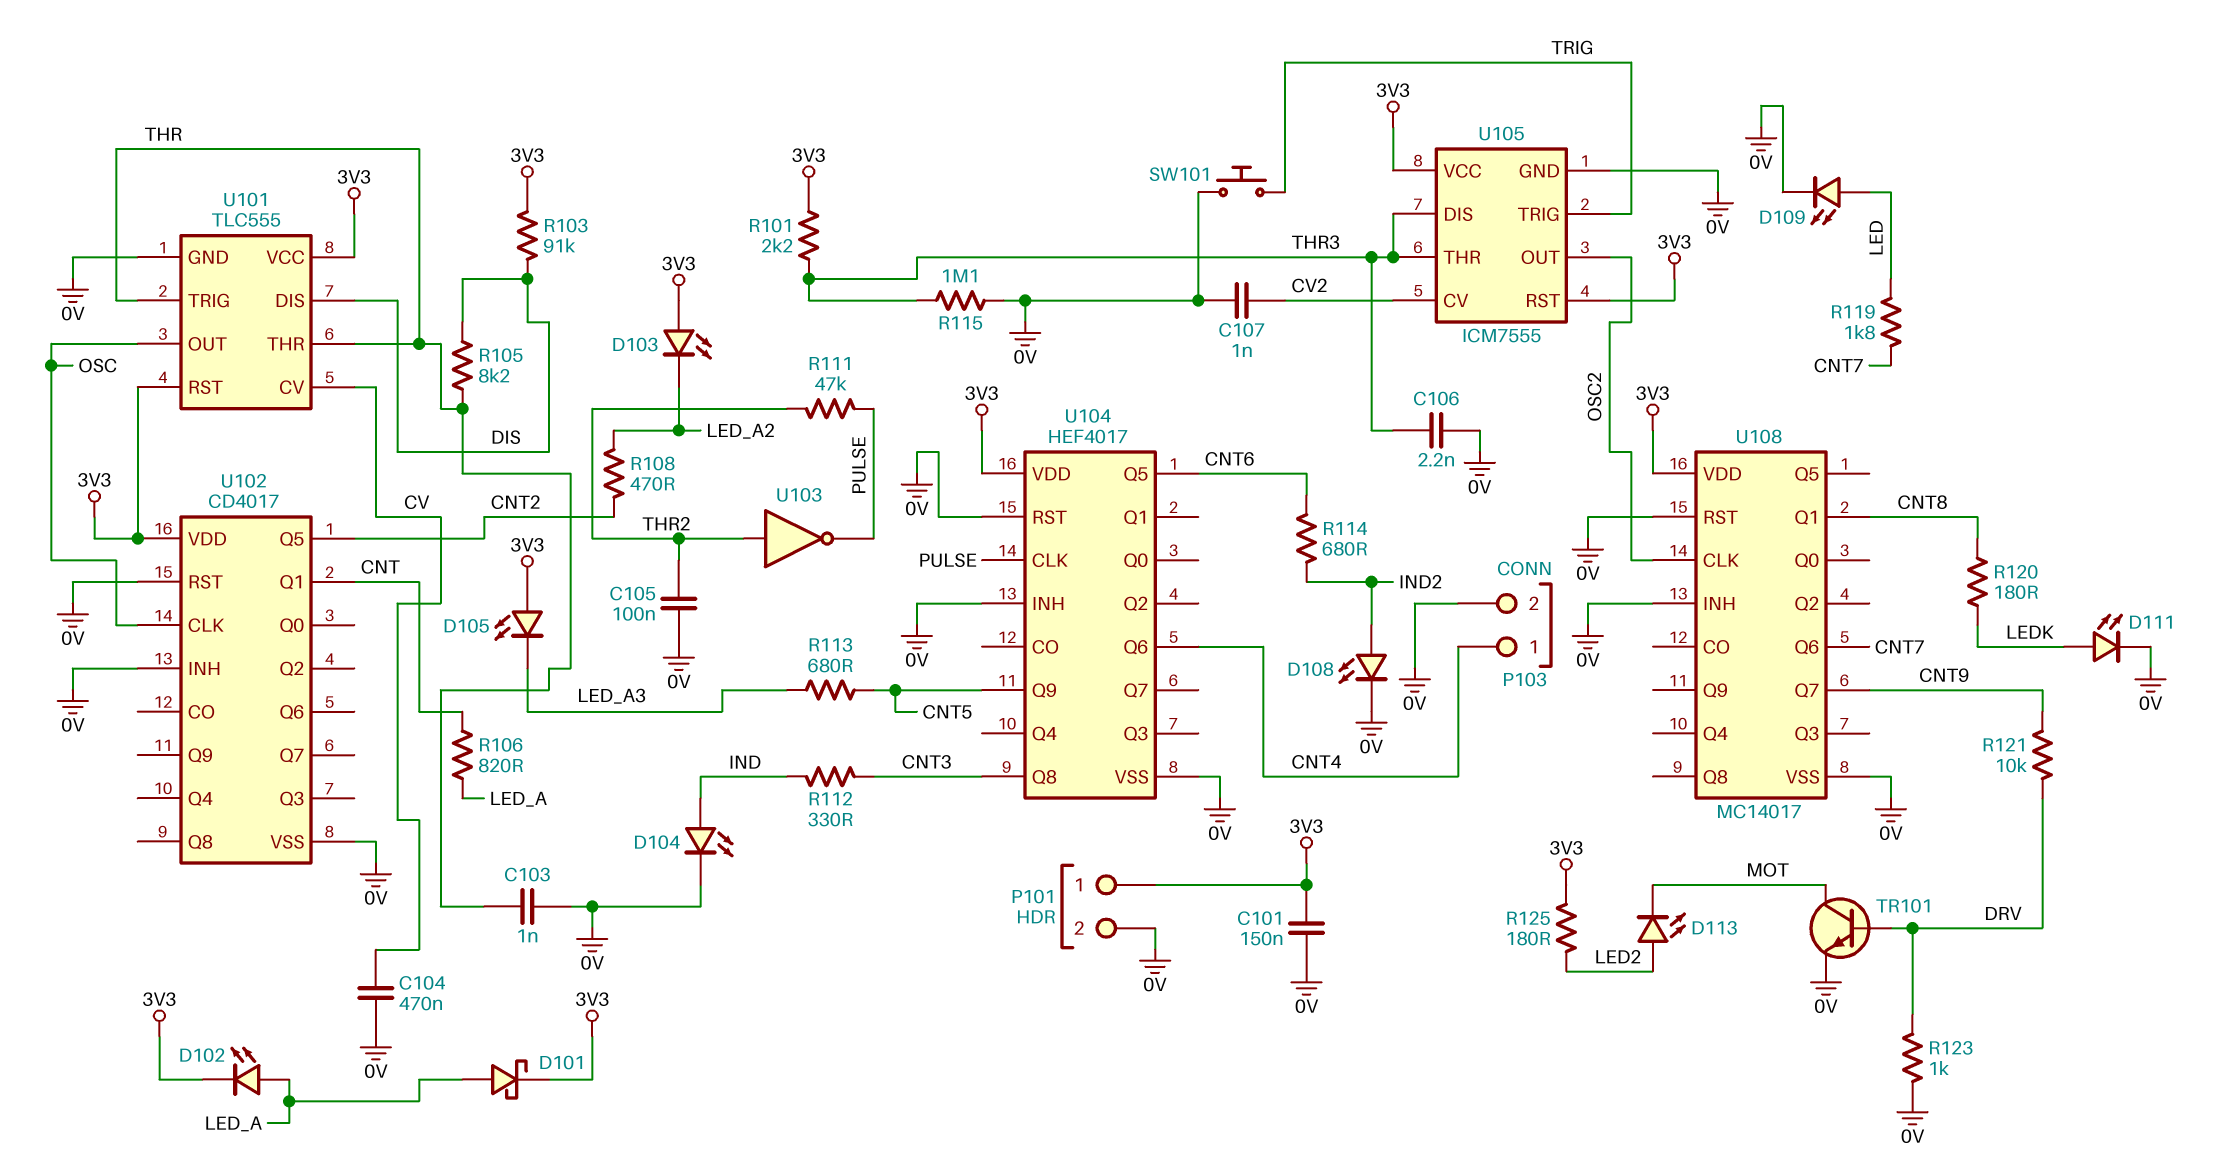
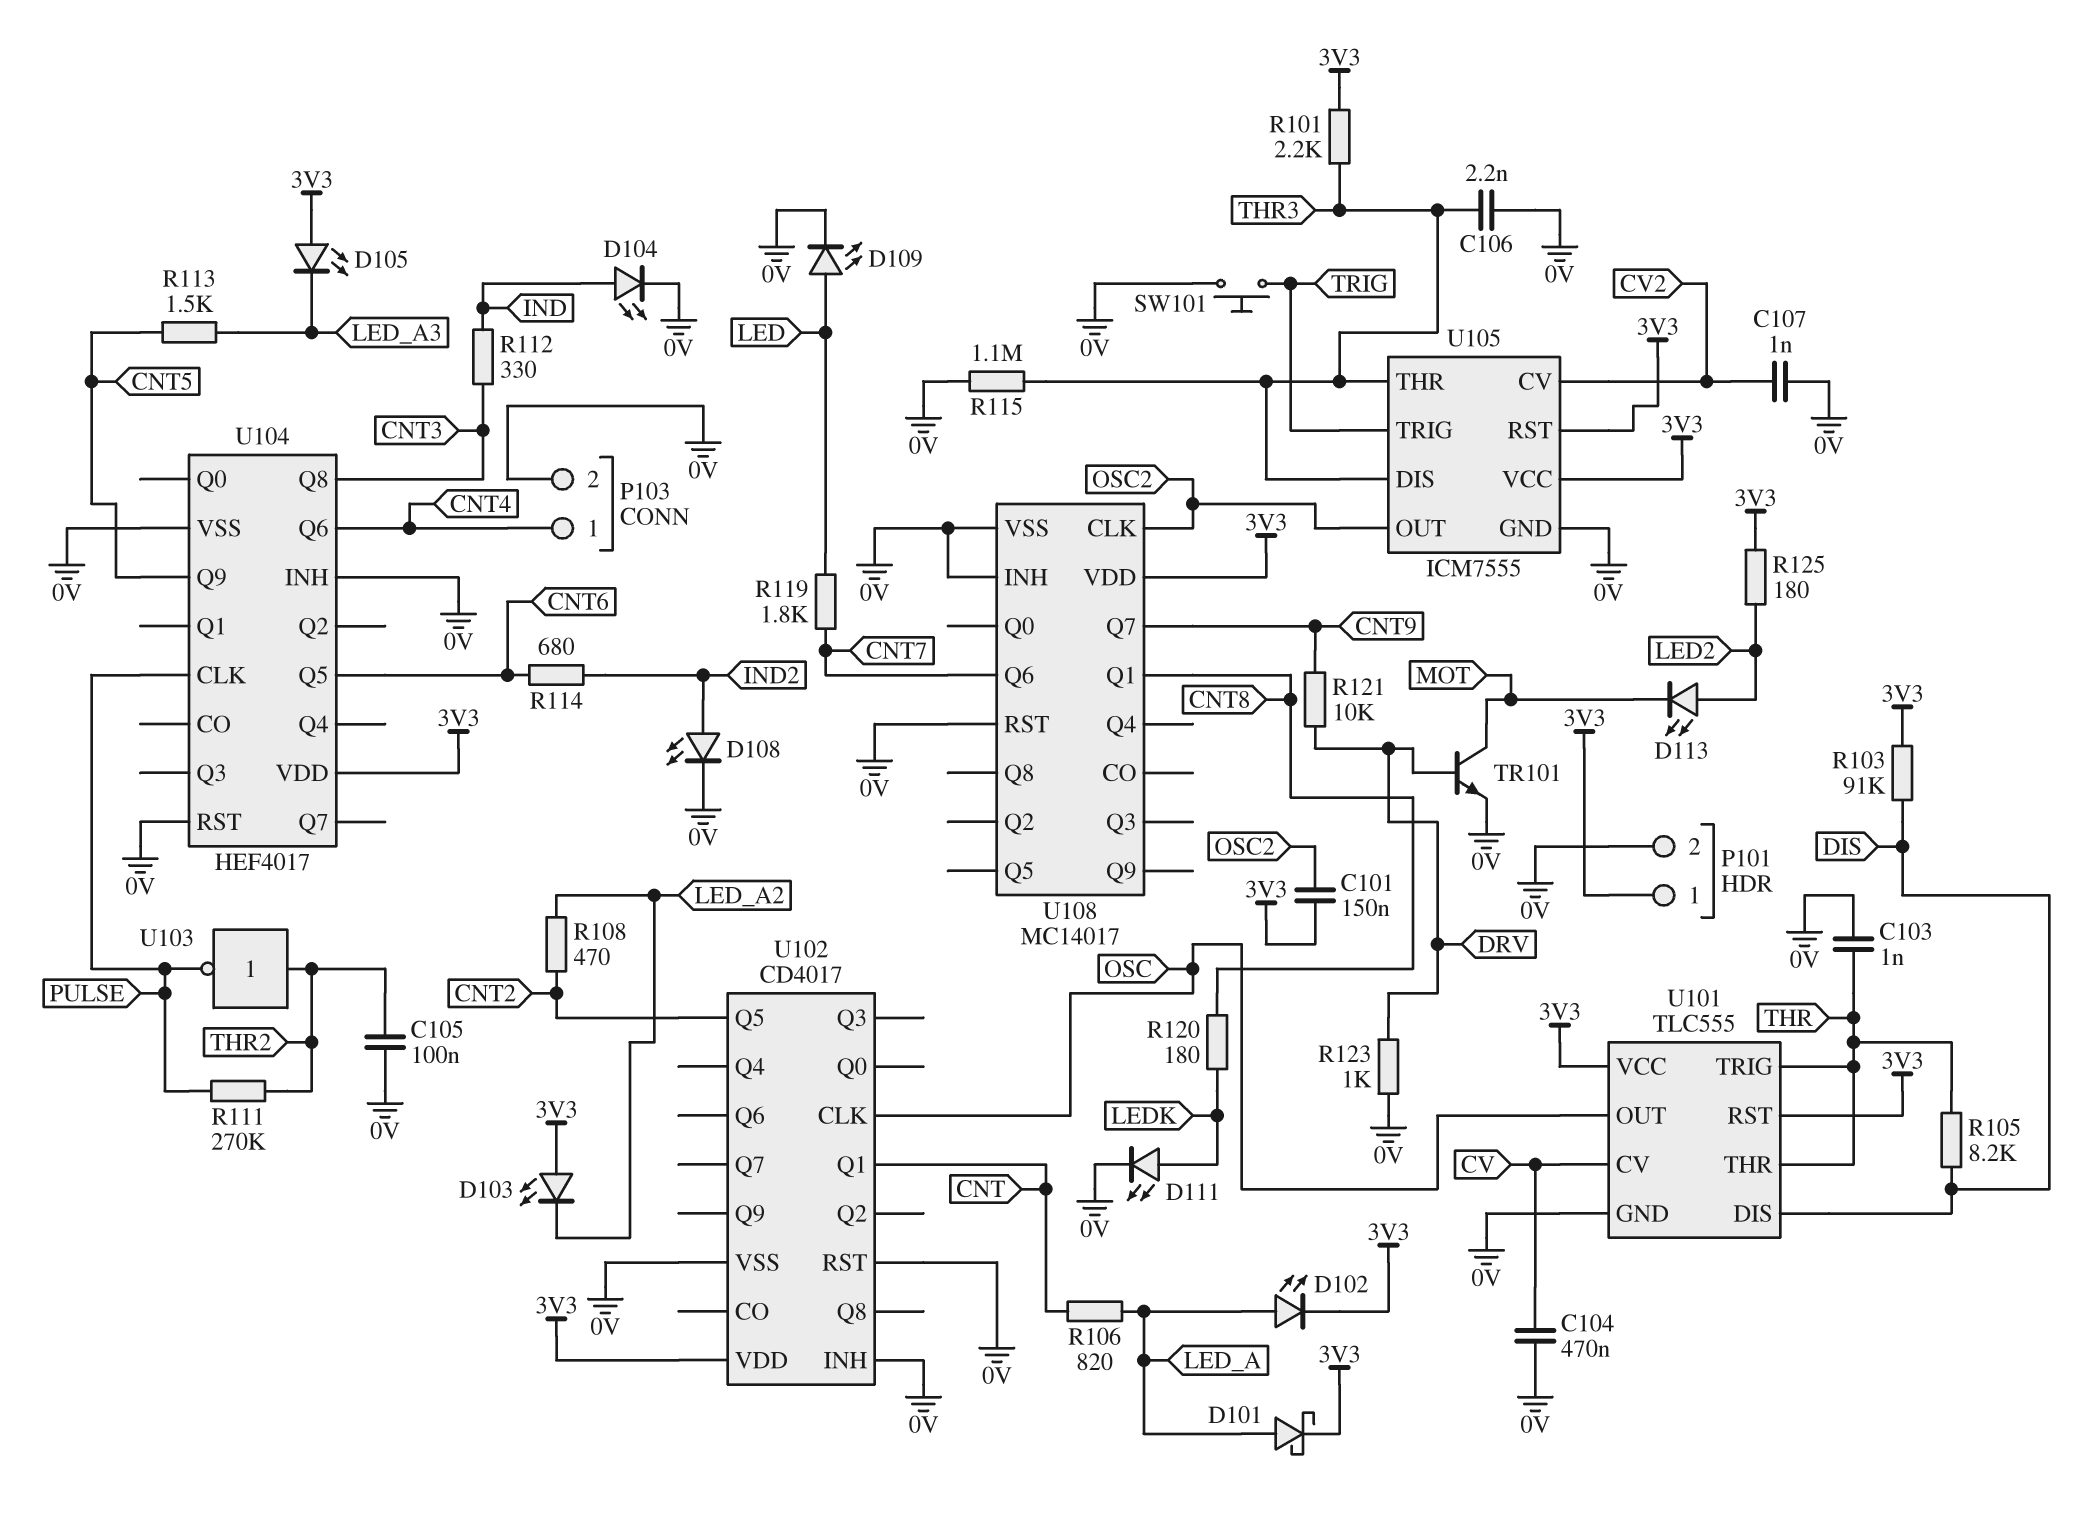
C101: 150nF (0V, 3V3) -> 150nF (3V3, OSC2)
R111: 47k (PULSE, THR2) -> 270k (PULSE, THR2)
R113: 680 (CNT5, LED_A3) -> 1.5k (CNT5, LED_A3)

